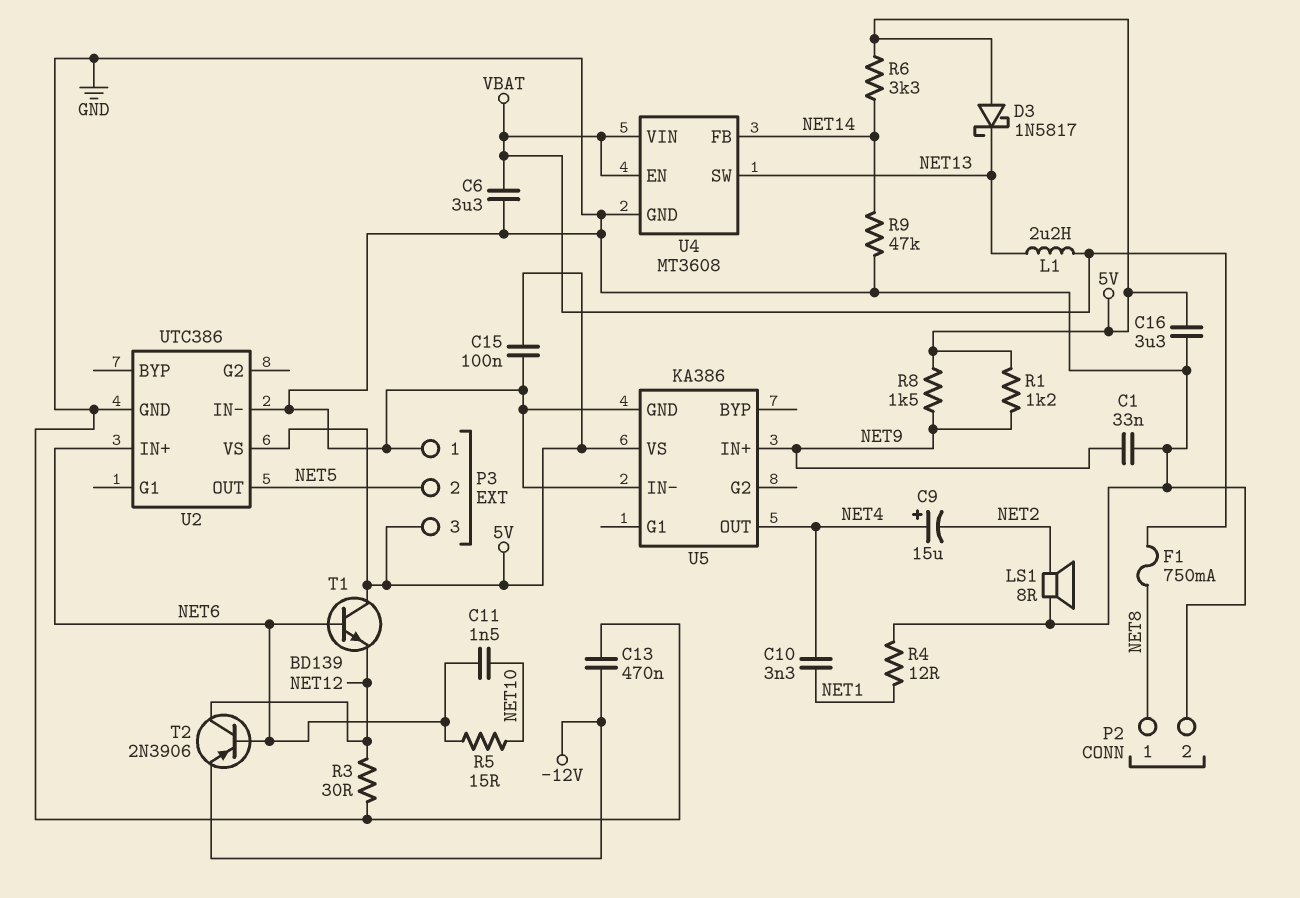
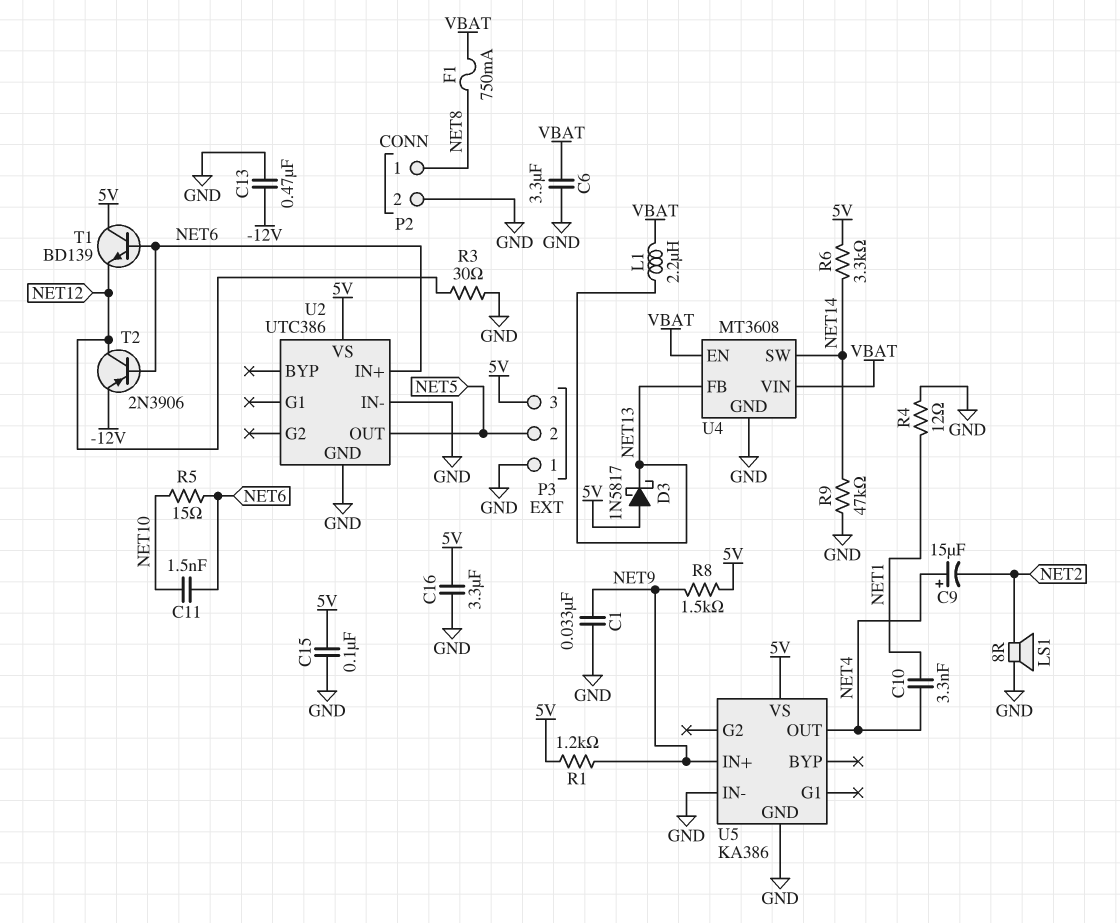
U4 pin FB: NET14 -> NET13
U4 pin SW: NET13 -> NET14

